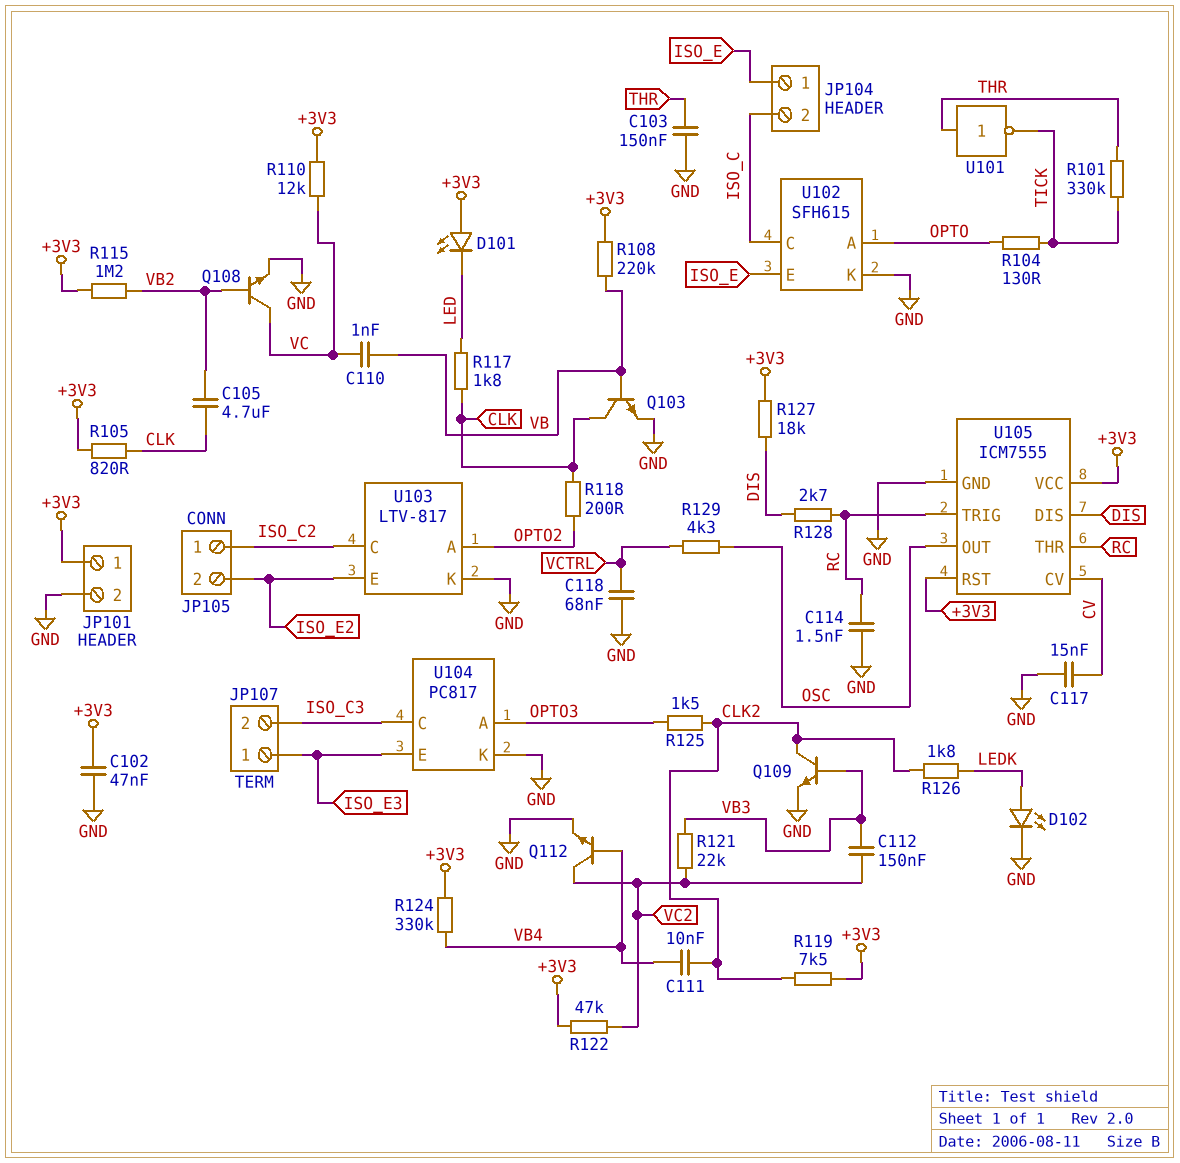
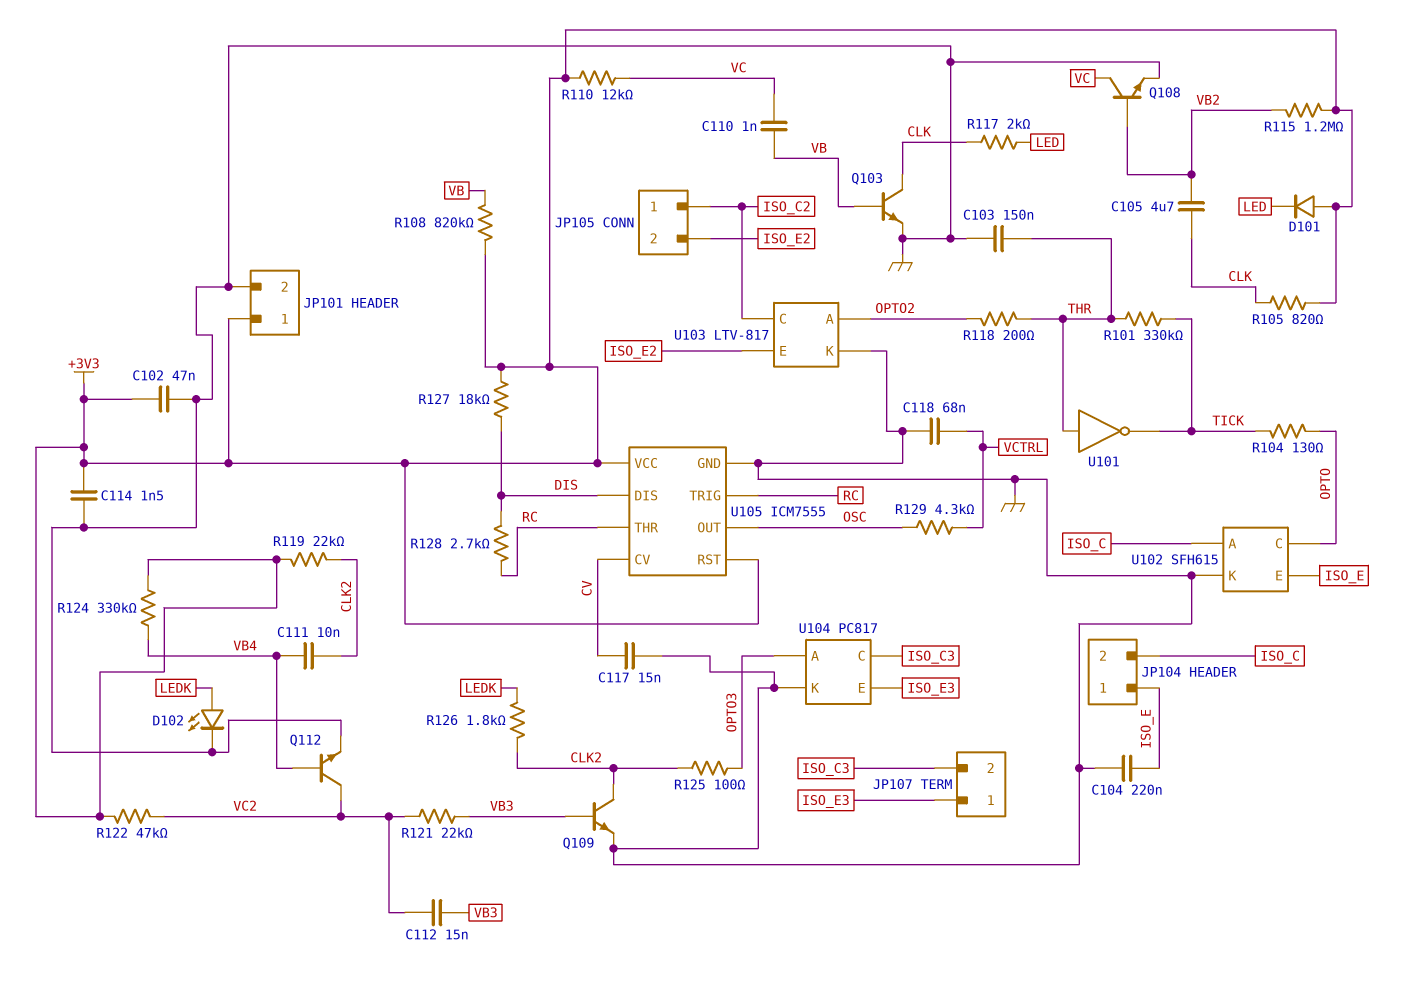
C104: none -> 220nF (GND, ISO_E)
C112: 150nF (VB3, VC2) -> 15nF (VB3, VC2)
C114: 1.5nF (GND, RC) -> 1.5nF (+3V3, GND)
D101: LED (A +3V3, K LED) -> diode (A +3V3, K LED)
R108: 220k (+3V3, VB) -> 820k (+3V3, VB)
R117: 1.8k (CLK, LED) -> 2k (CLK, LED)
R118: 200 (CLK, OPTO2) -> 200 (OPTO2, THR)
R119: 7.5k (+3V3, CLK2) -> 22k (+3V3, CLK2)
R125: 1.5k (CLK2, OPTO3) -> 100 (CLK2, OPTO3)
U102 pin A: OPTO -> ISO_C
U102 pin C: ISO_C -> OPTO

